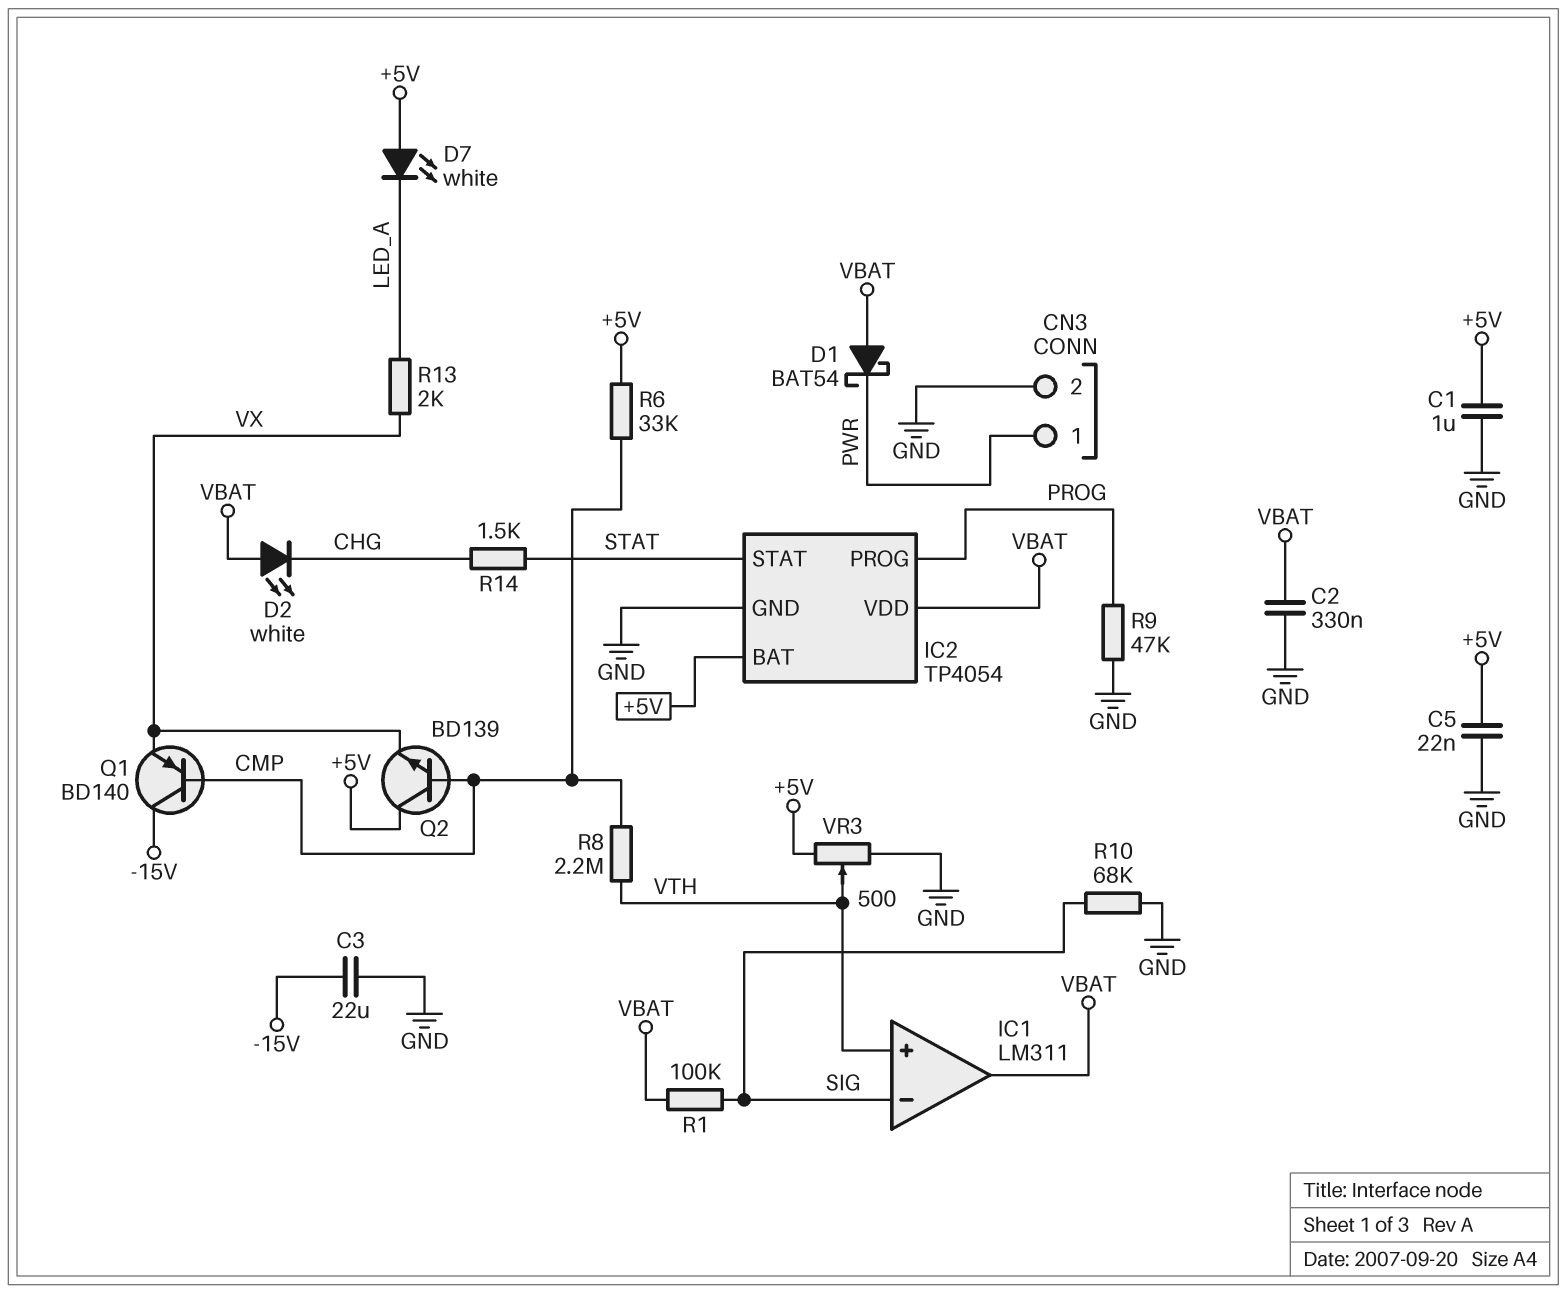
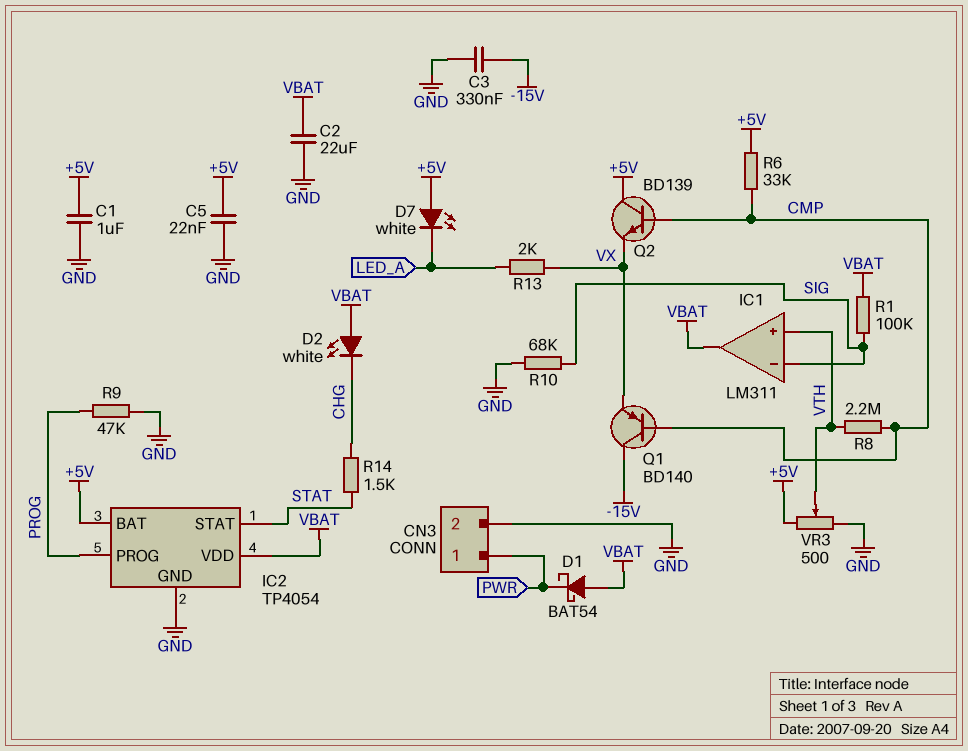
C2: 330nF (GND, VBAT) -> 22uF (GND, VBAT)
C3: 22uF (-15V, GND) -> 330nF (-15V, GND)

